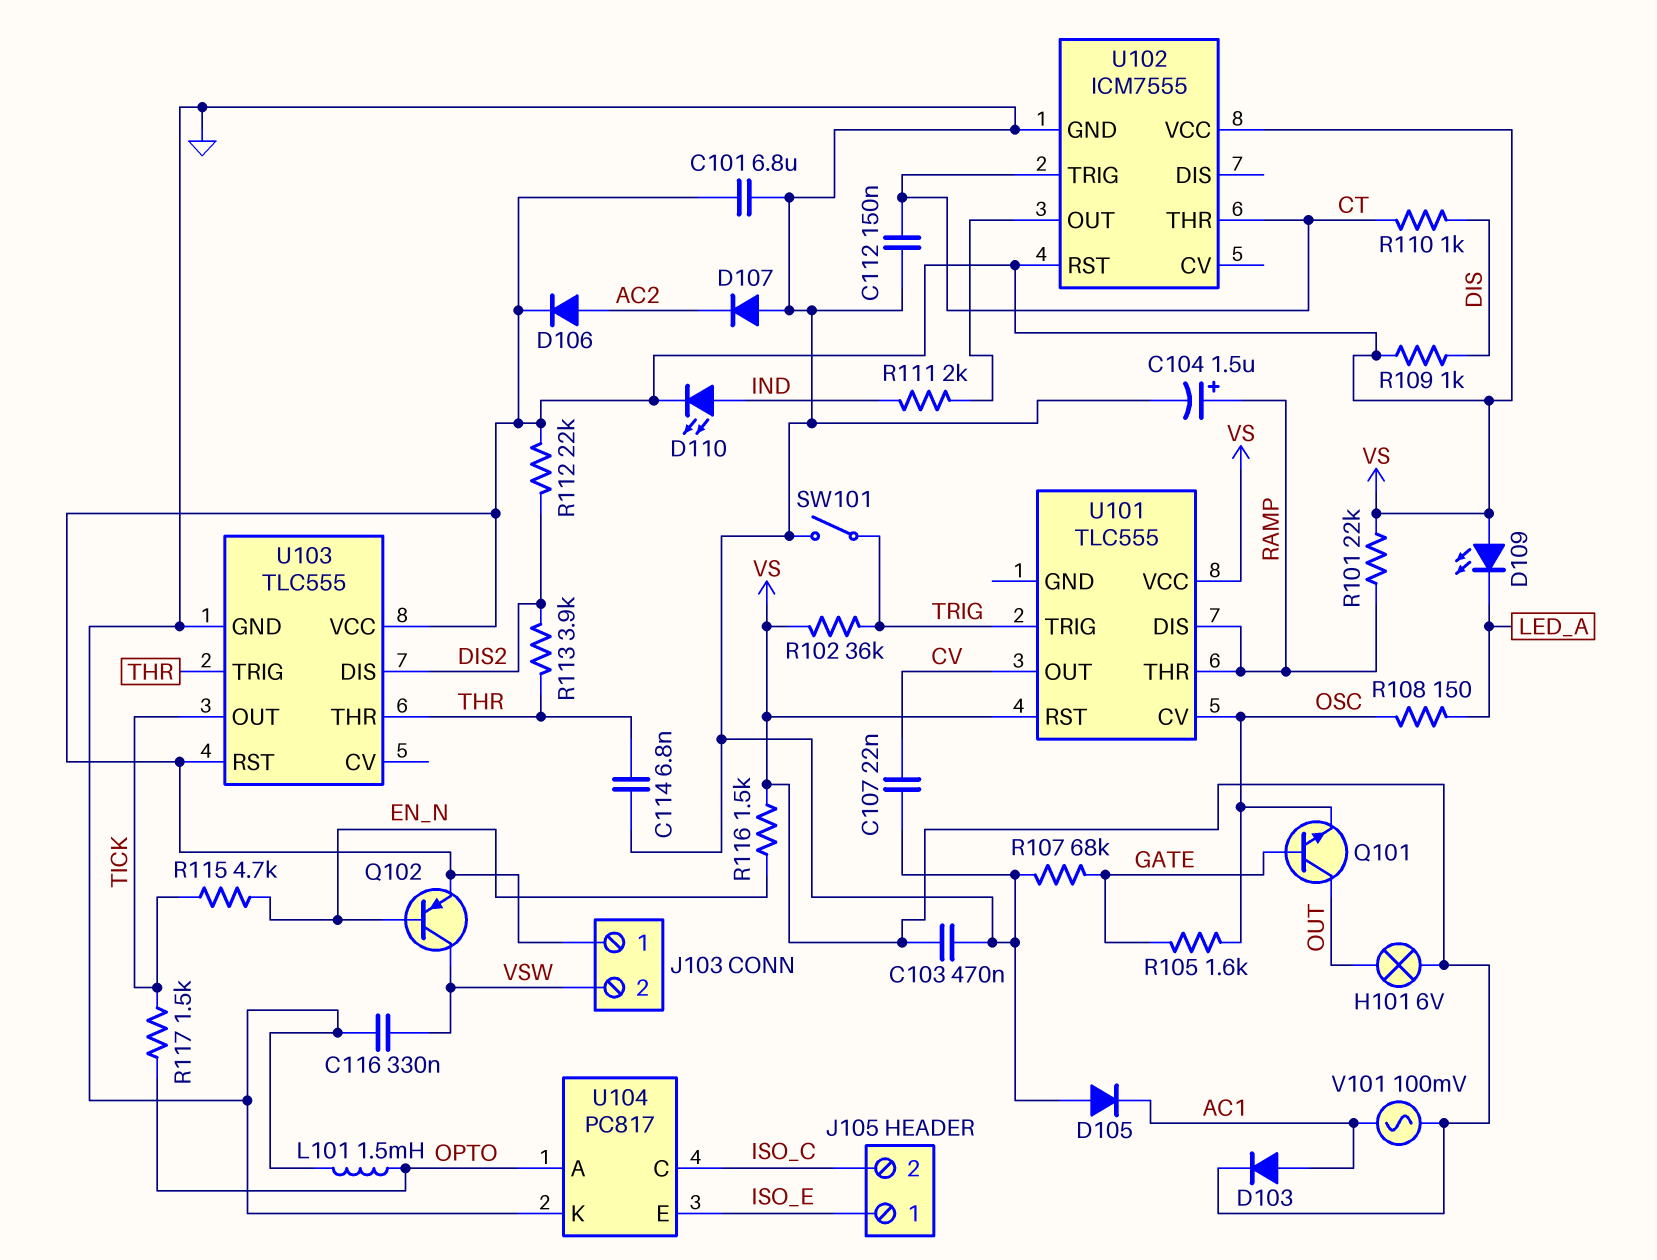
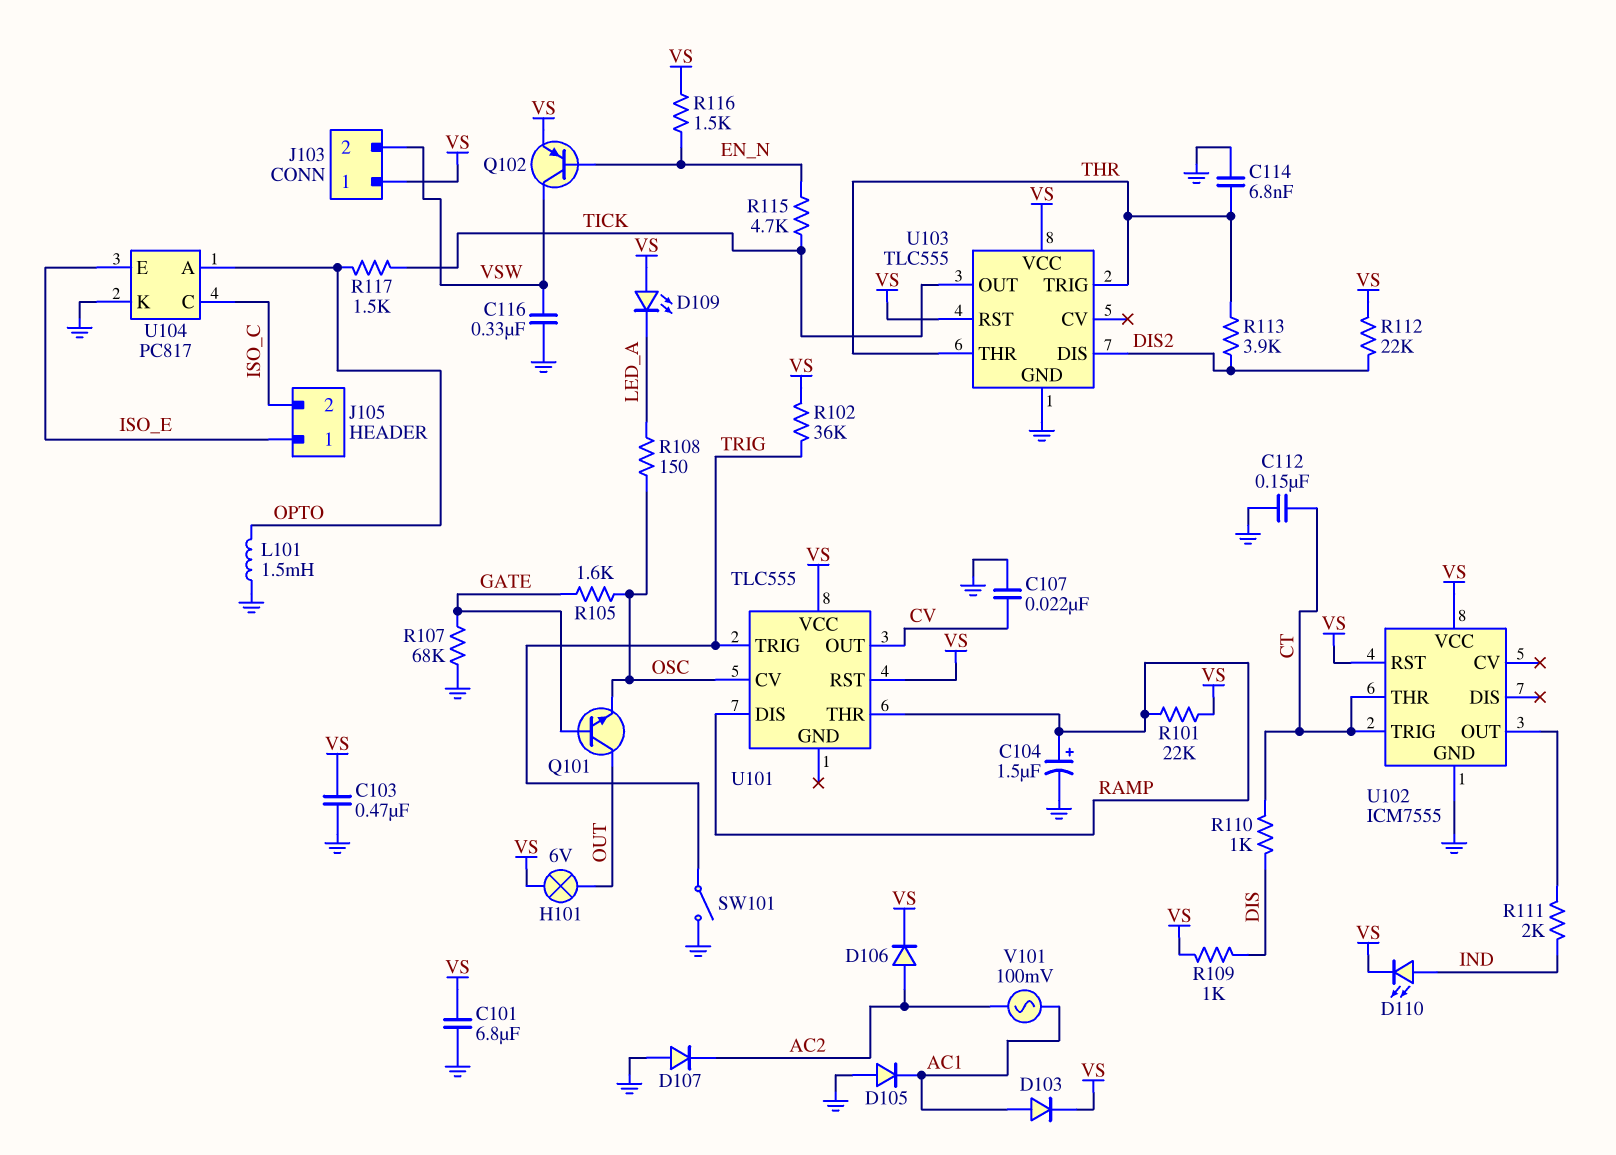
V101: AC 100mV (AC1, VS) -> AC 100mV (AC1, AC2)

